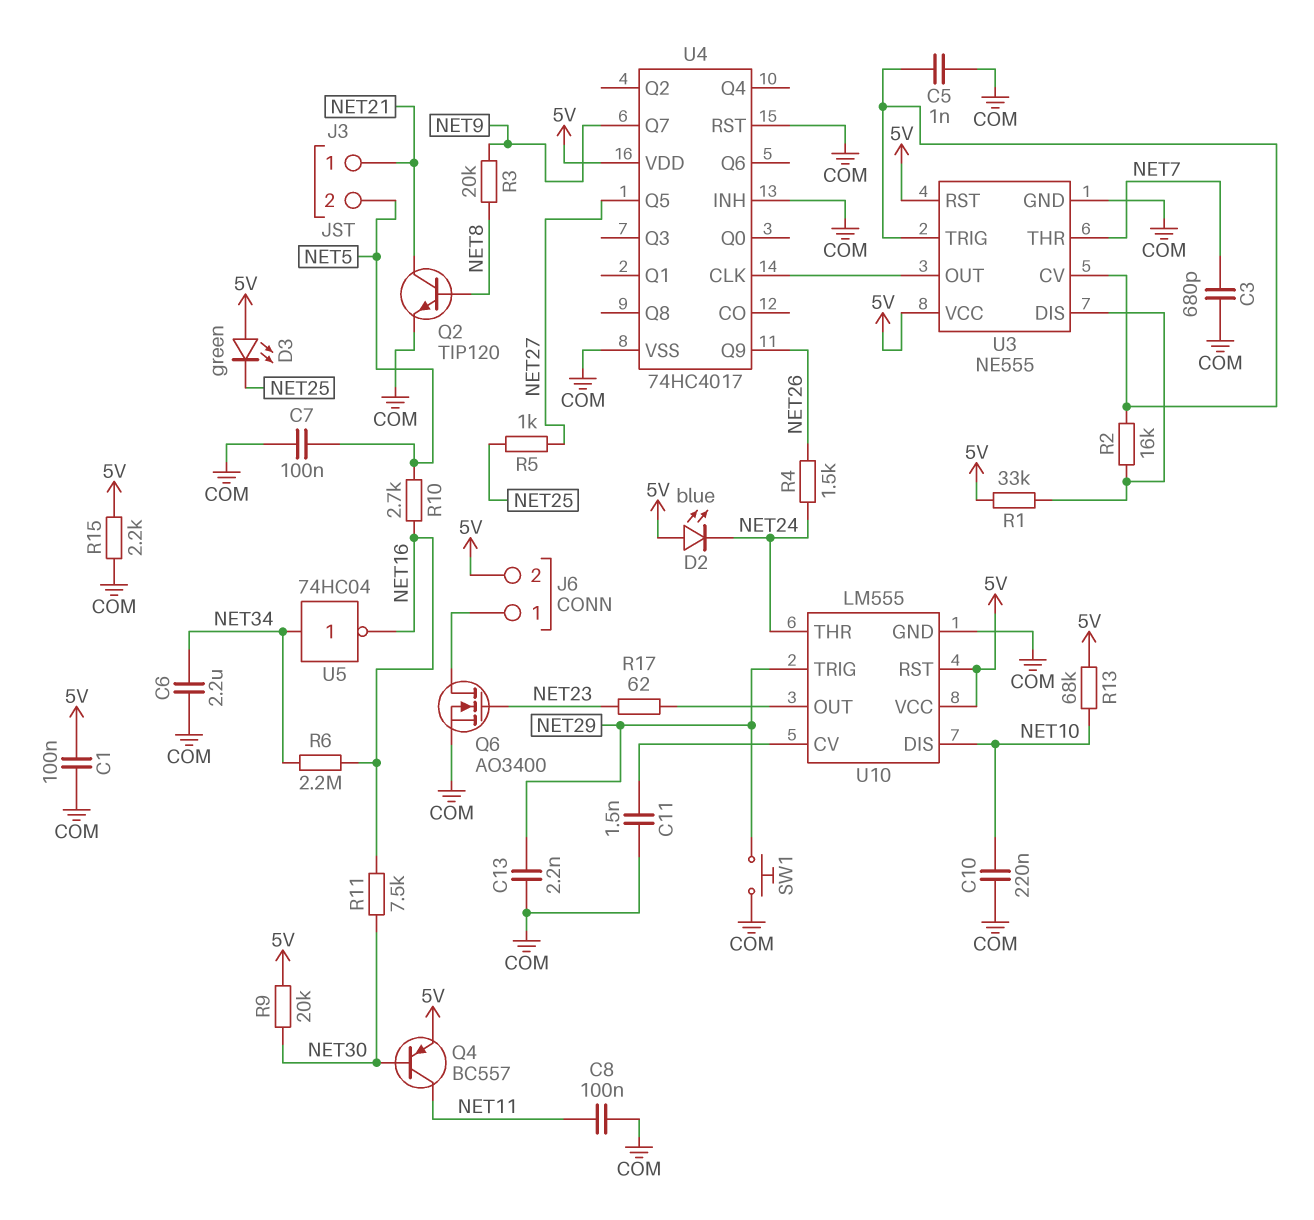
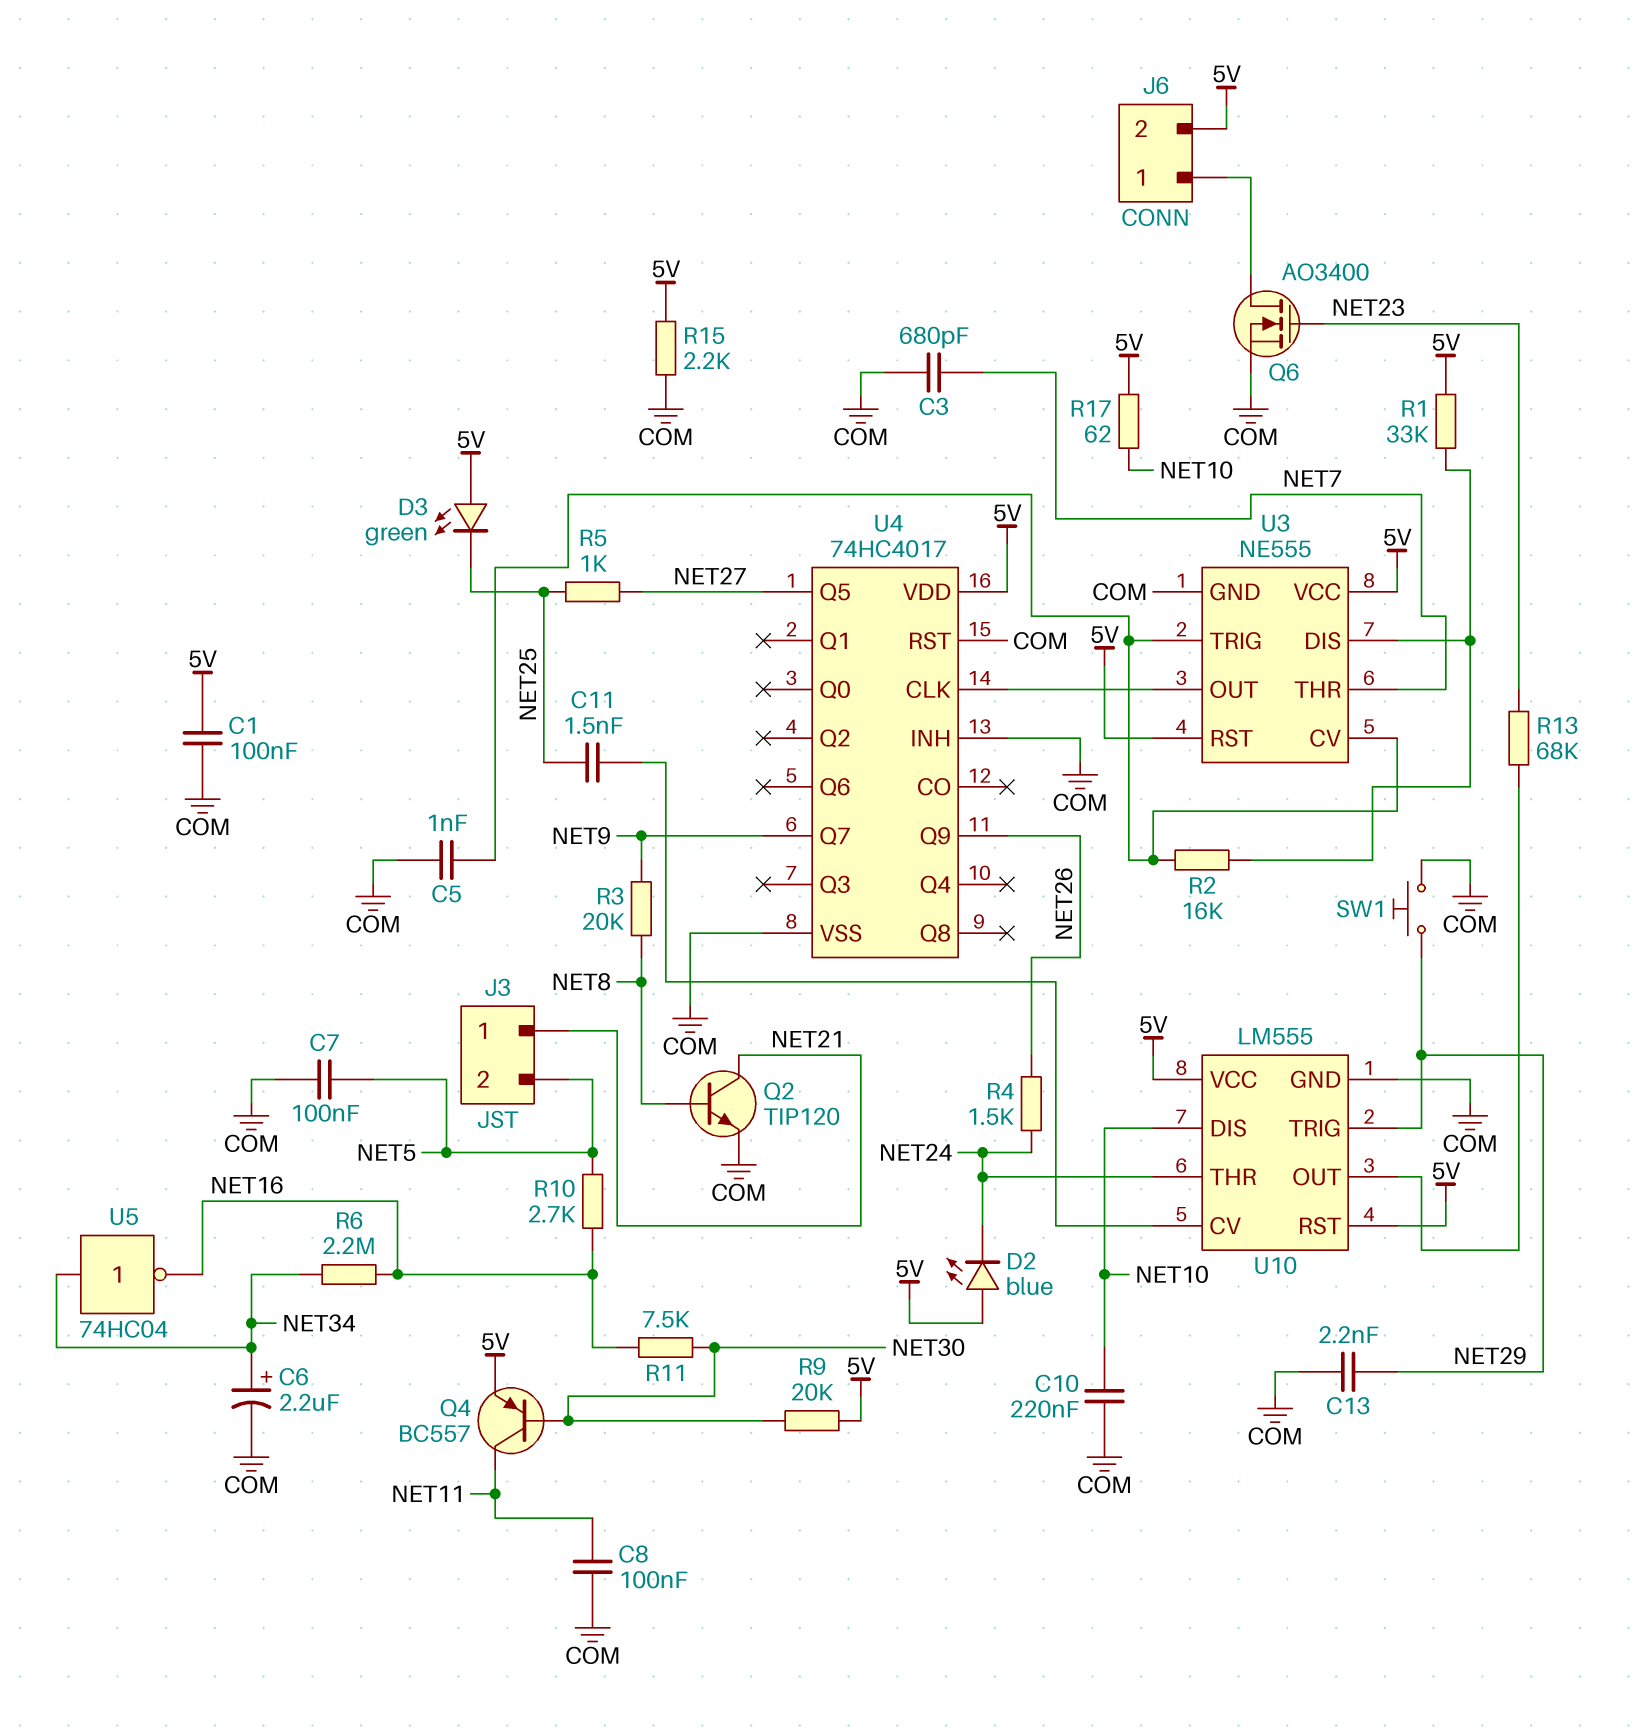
C6: 2.2uF (COM, NET34) -> 2.2uF (plus NET34, minus COM)
C11: 1.5nF (COM, U10/CV) -> 1.5nF (NET25, U10/CV)
R13: 68k (5V, NET10) -> 68k (NET23, U10/OUT)
R17: 62 (NET23, U10/OUT) -> 62 (5V, NET10)

